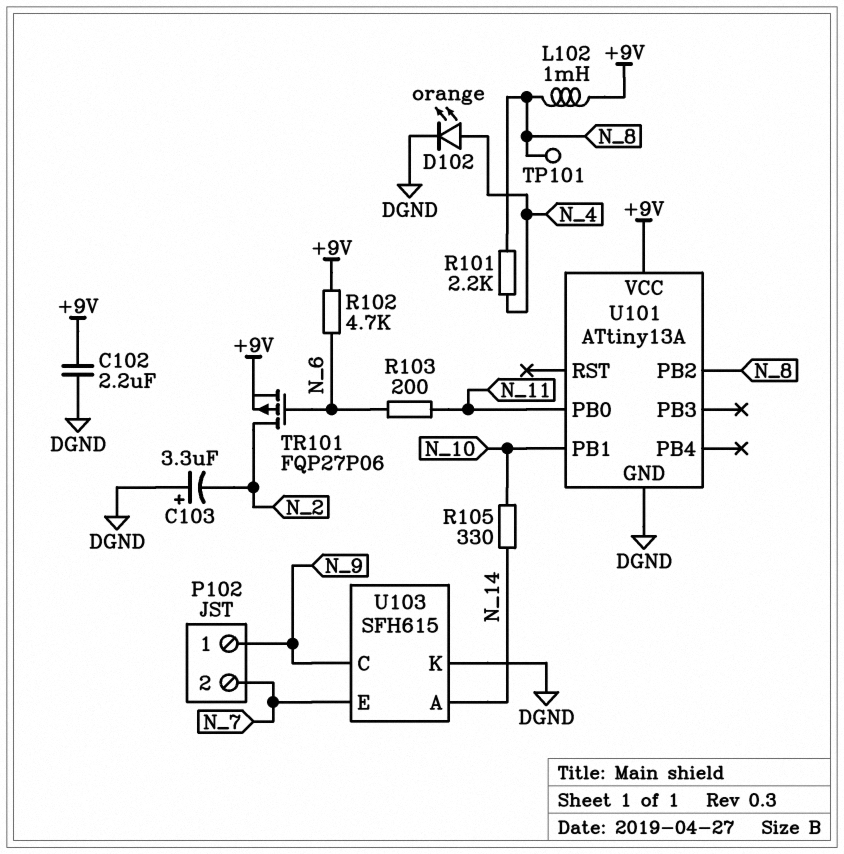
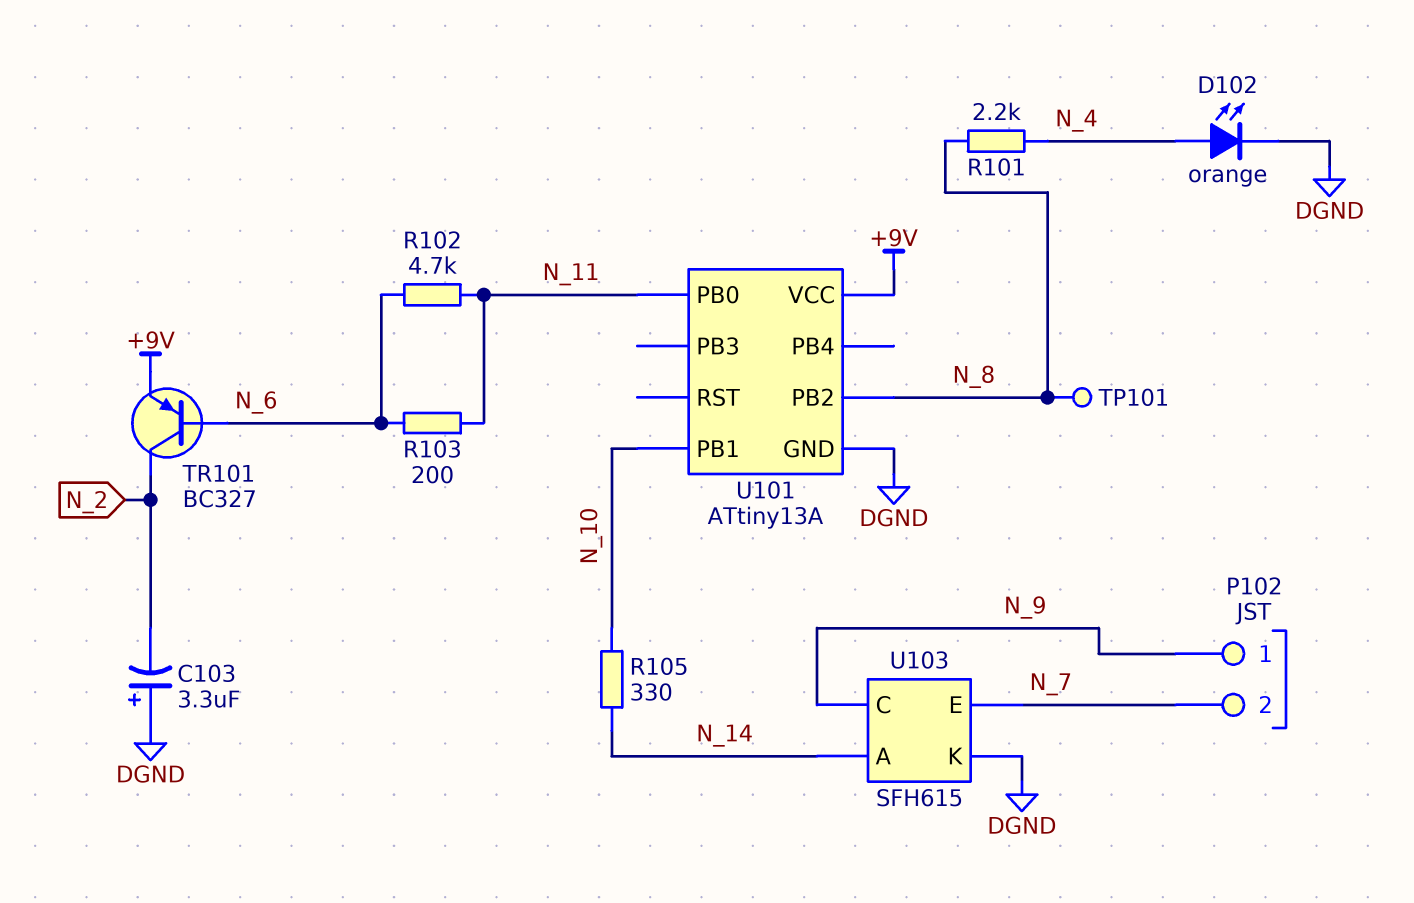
C102: 2.2uF (+9V, DGND) -> none
L102: 1mH (+9V, N_8) -> none
R102: 4.7k (+9V, N_6) -> 4.7k (N_6, N_11)
TR101: PMOS FQP27P06 (G N_6, D N_2, S +9V) -> PNP BC327 (B N_6, C N_2, E +9V)

